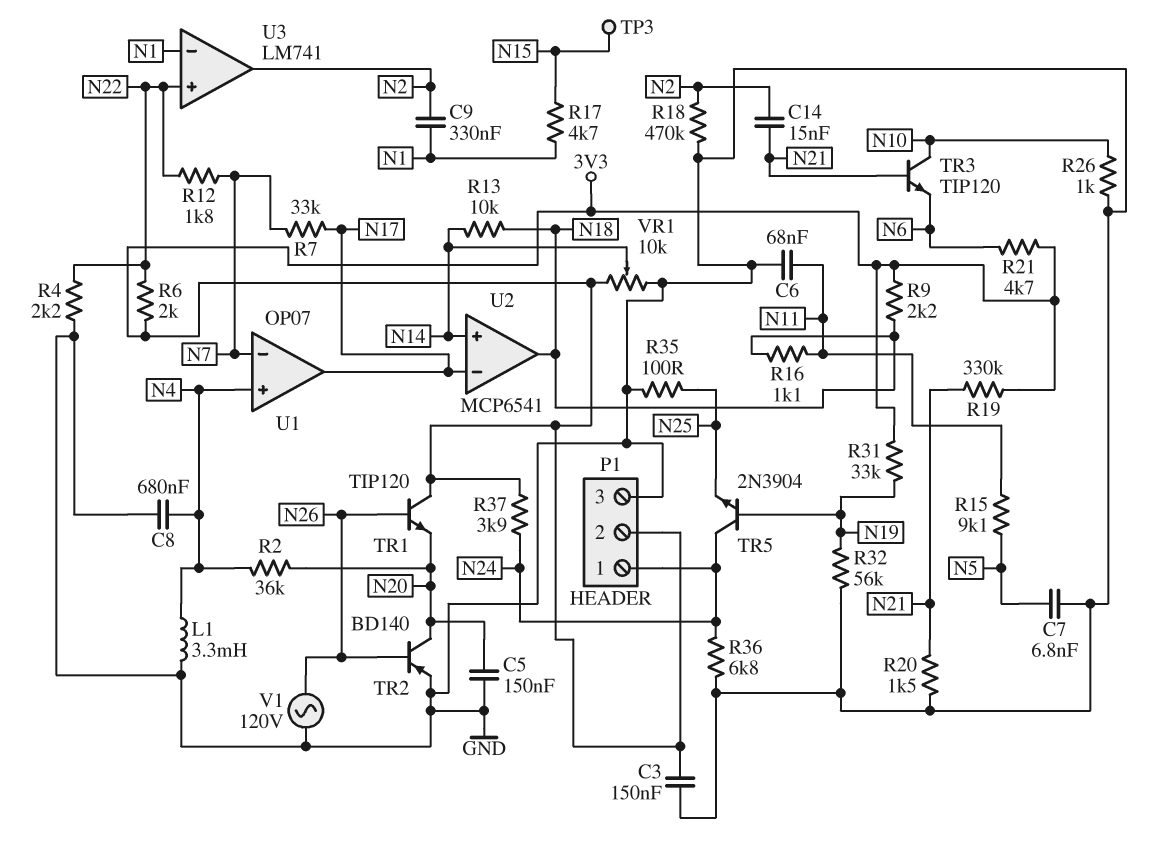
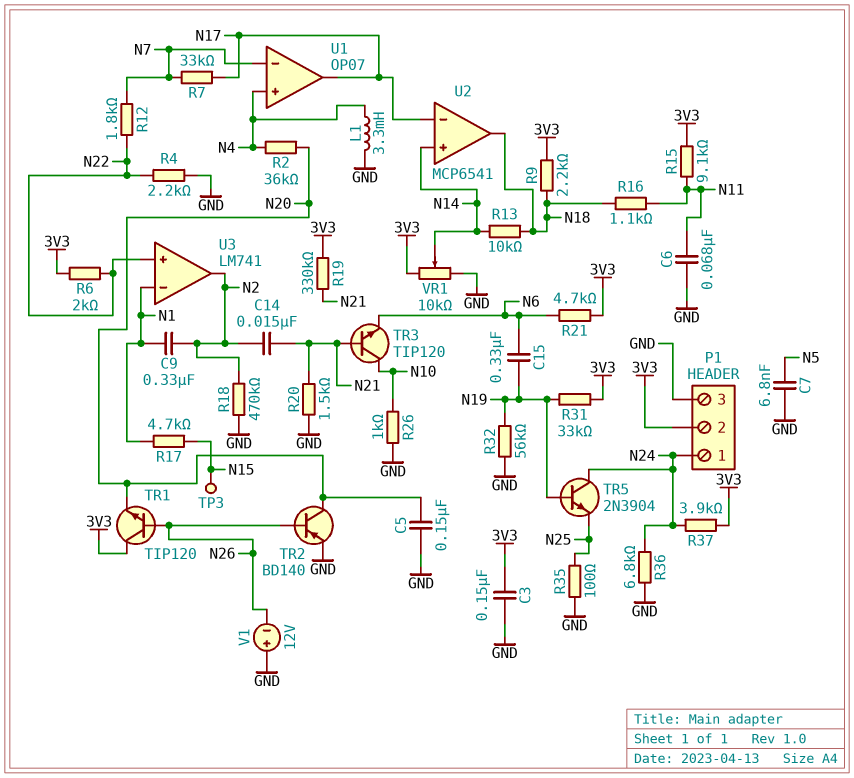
C8: 680nF (GND, N4) -> none
C15: none -> 330nF (N6, N19)
R15: 9.1k (N5, N11) -> 9.1k (3V3, N11)
V1: AC 120V (GND, N26) -> 12V (plus GND, minus N26)

